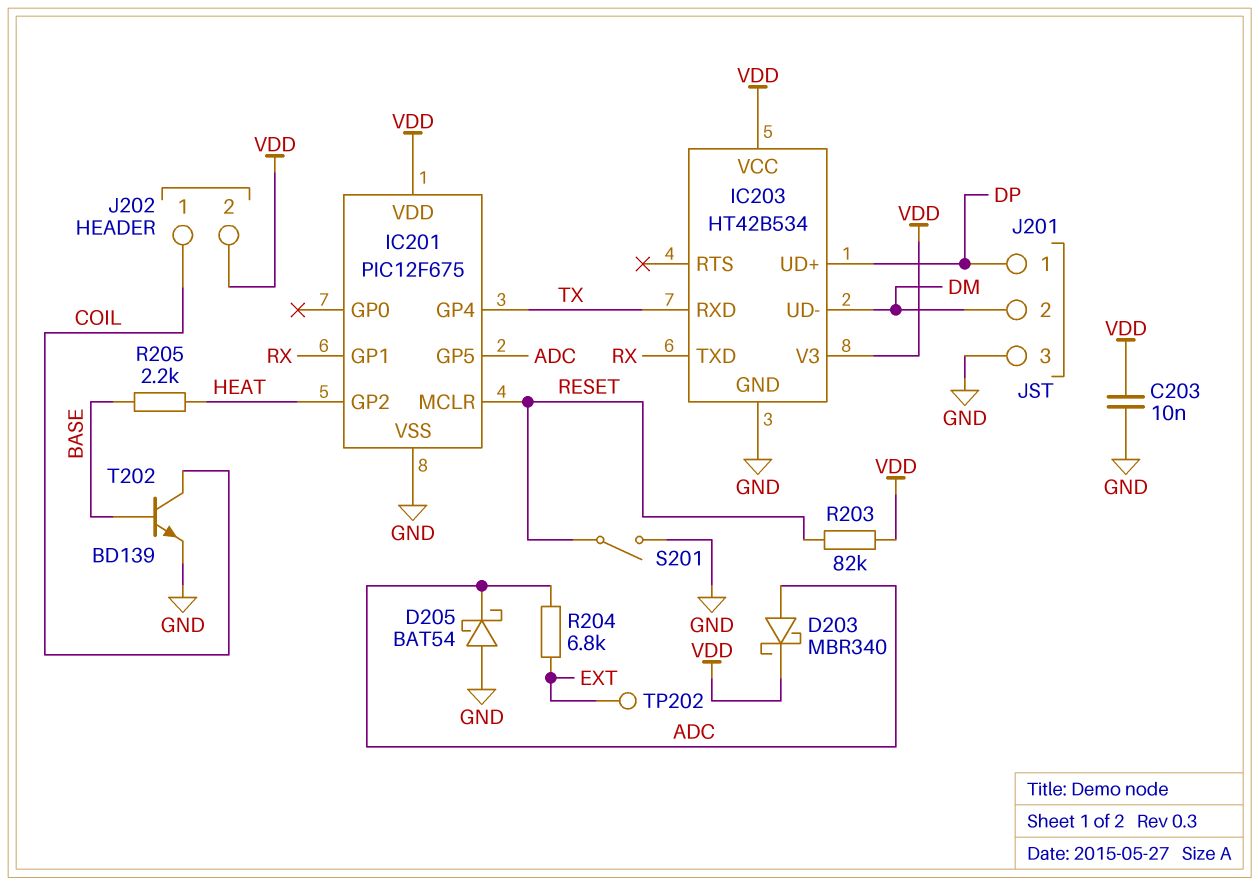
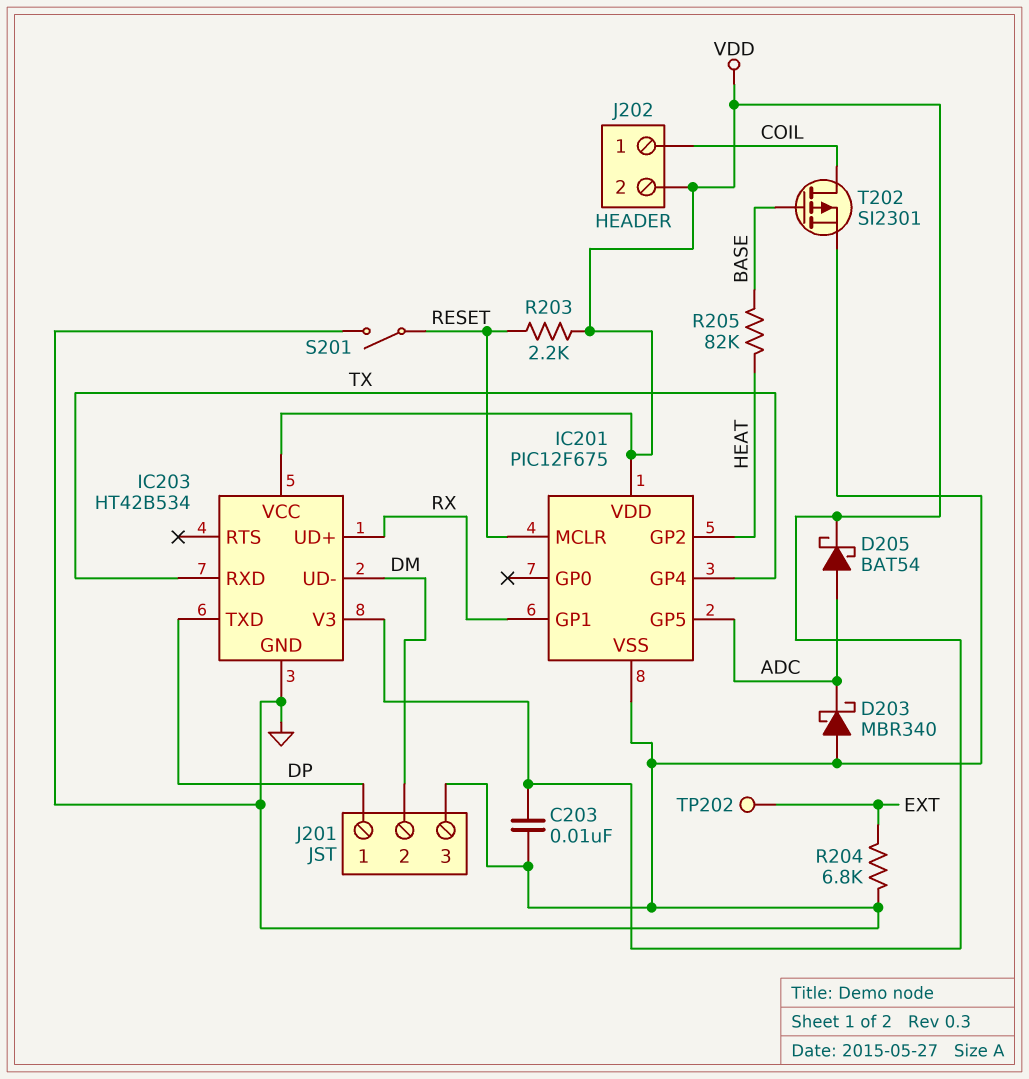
D203: schottky MBR340 (A ADC, K VDD) -> schottky MBR340 (A GND, K ADC)
D205: schottky BAT54 (A GND, K ADC) -> schottky BAT54 (A ADC, K VDD)
IC203 pin TXD: RX -> DP
IC203 pin UD+: DP -> RX
R203: 82k (RESET, VDD) -> 2.2k (RESET, VDD)
R204: 6.8k (ADC, EXT) -> 6.8k (EXT, GND)
R205: 2.2k (BASE, HEAT) -> 82k (BASE, HEAT)
T202: NPN BD139 (B BASE, C COIL, E GND) -> PMOS SI2301 (G BASE, D COIL, S GND)

